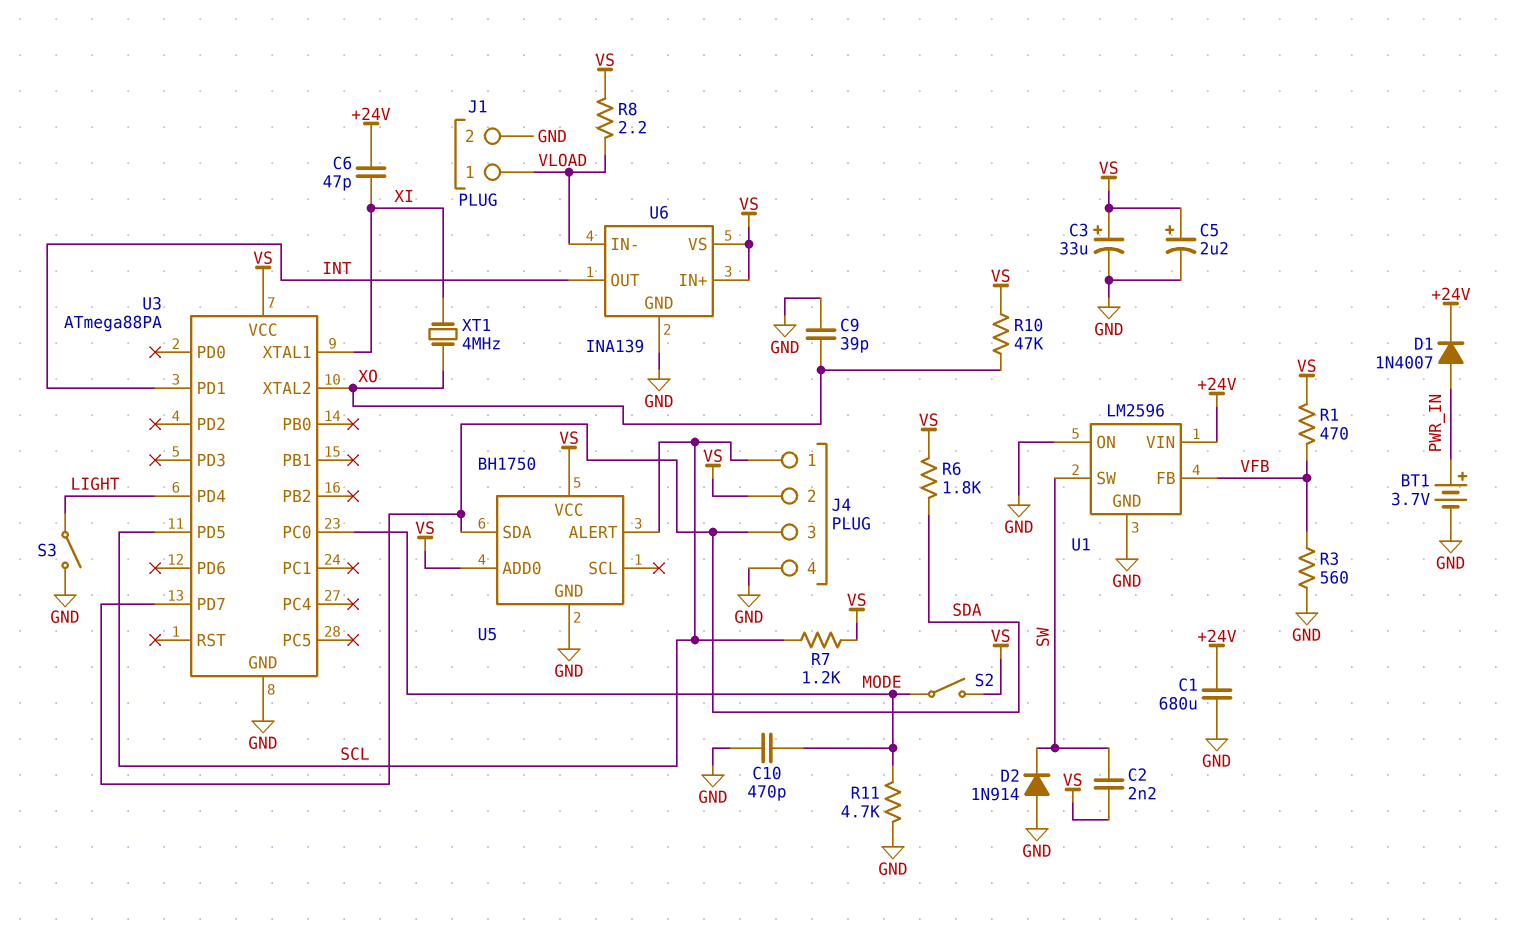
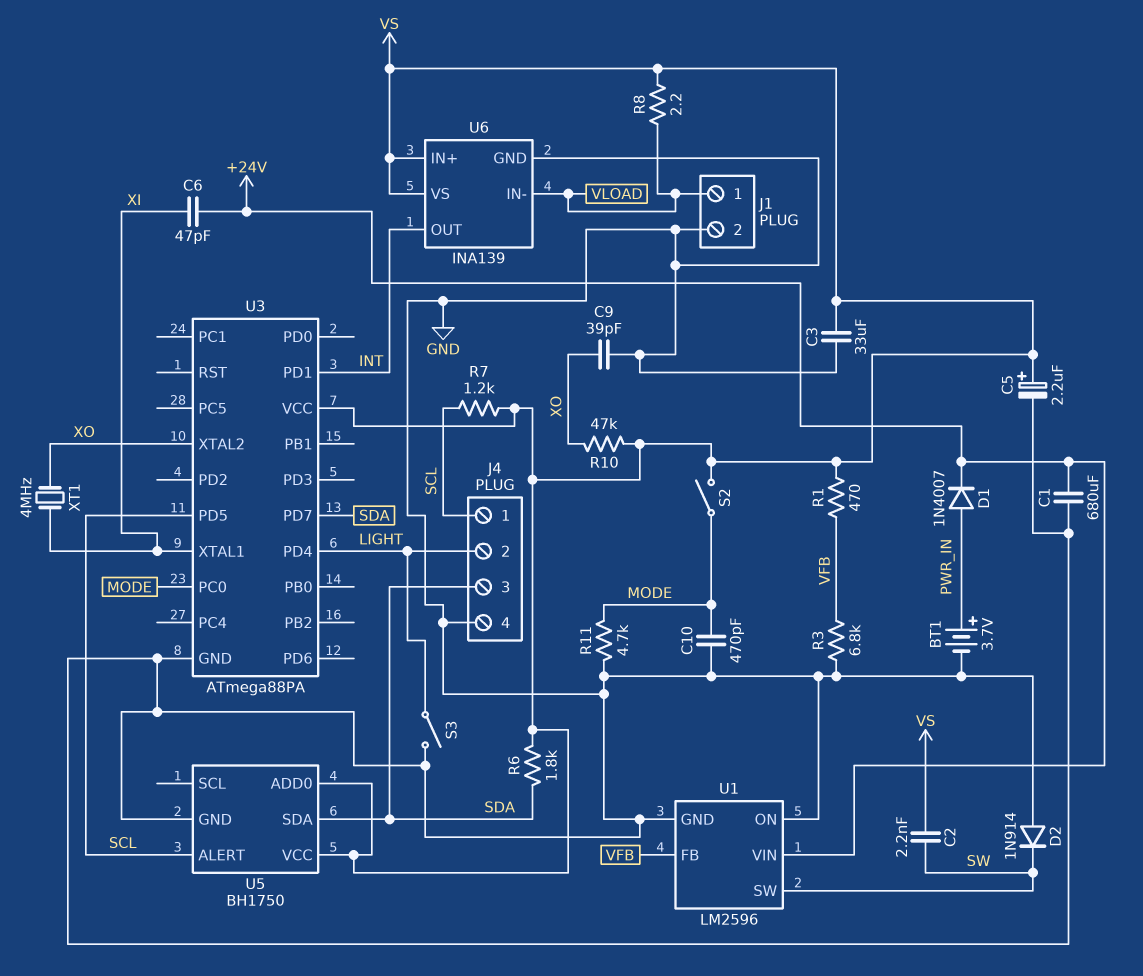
C3: 33uF (plus VS, minus GND) -> 33uF (GND, VS)
J4 pin 2: VS -> LIGHT
R3: 560 (GND, VFB) -> 6.8k (GND, VFB)

